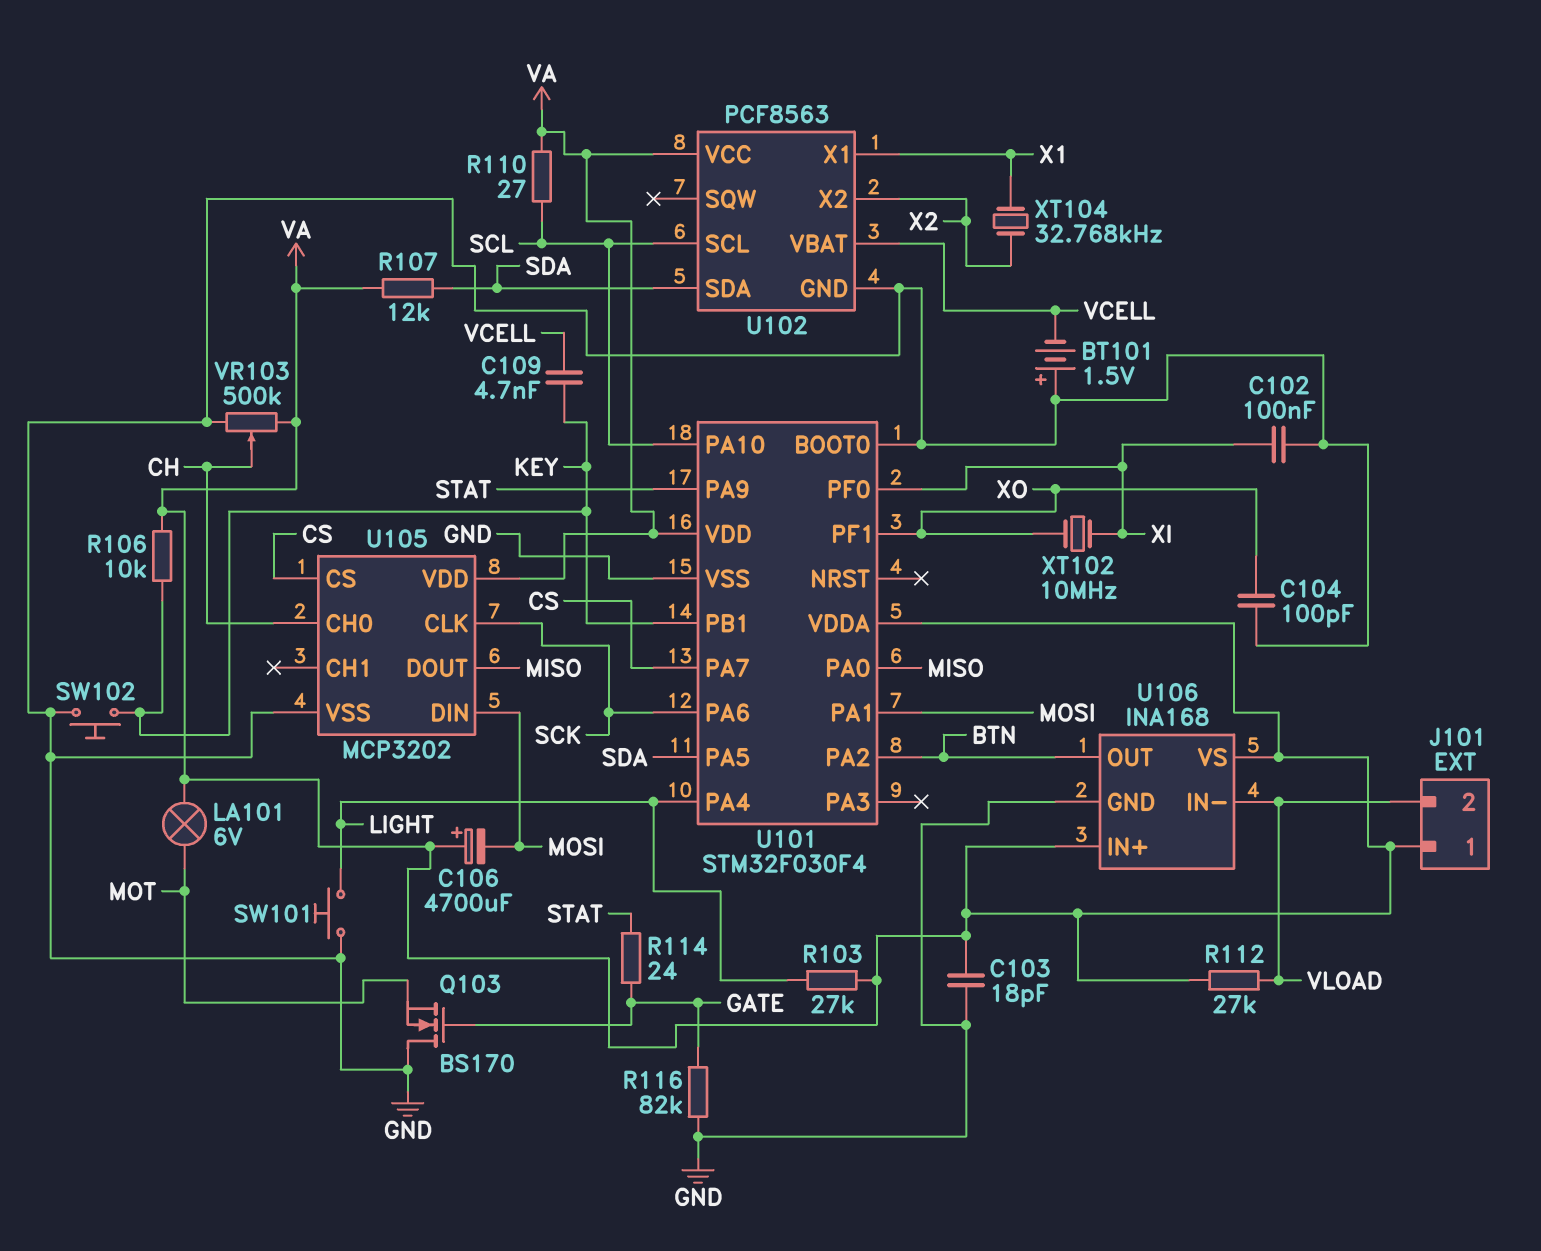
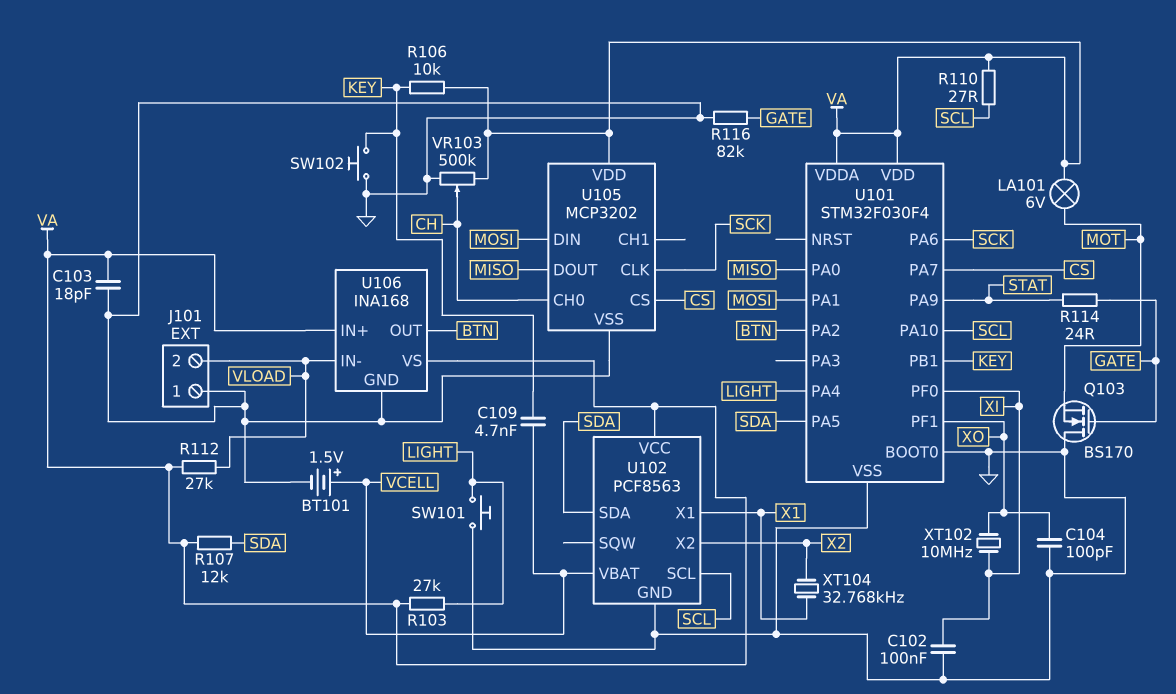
BT101: 1.5V (plus GND, minus VCELL) -> 1.5V (plus VCELL, minus GND)
C106: 4700uF (plus VA, minus MOSI) -> none
J101 pin 1: VA -> GND

